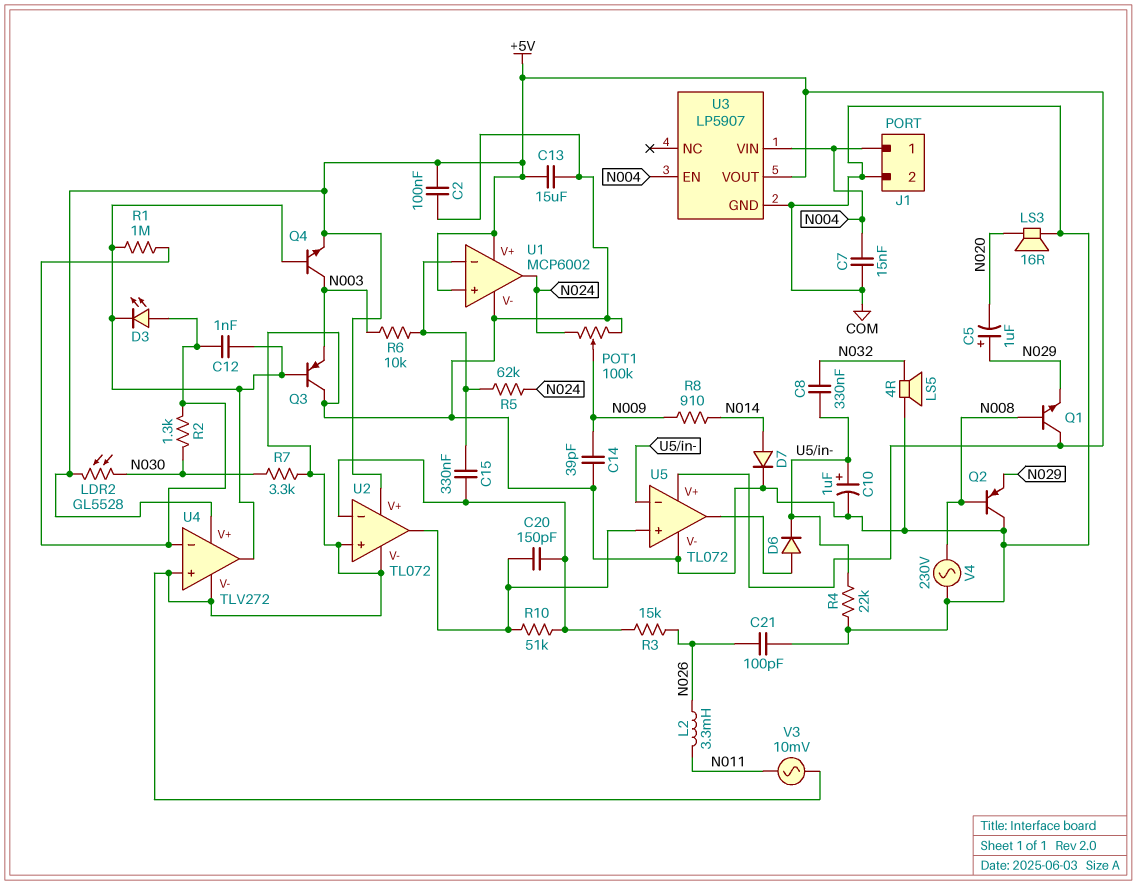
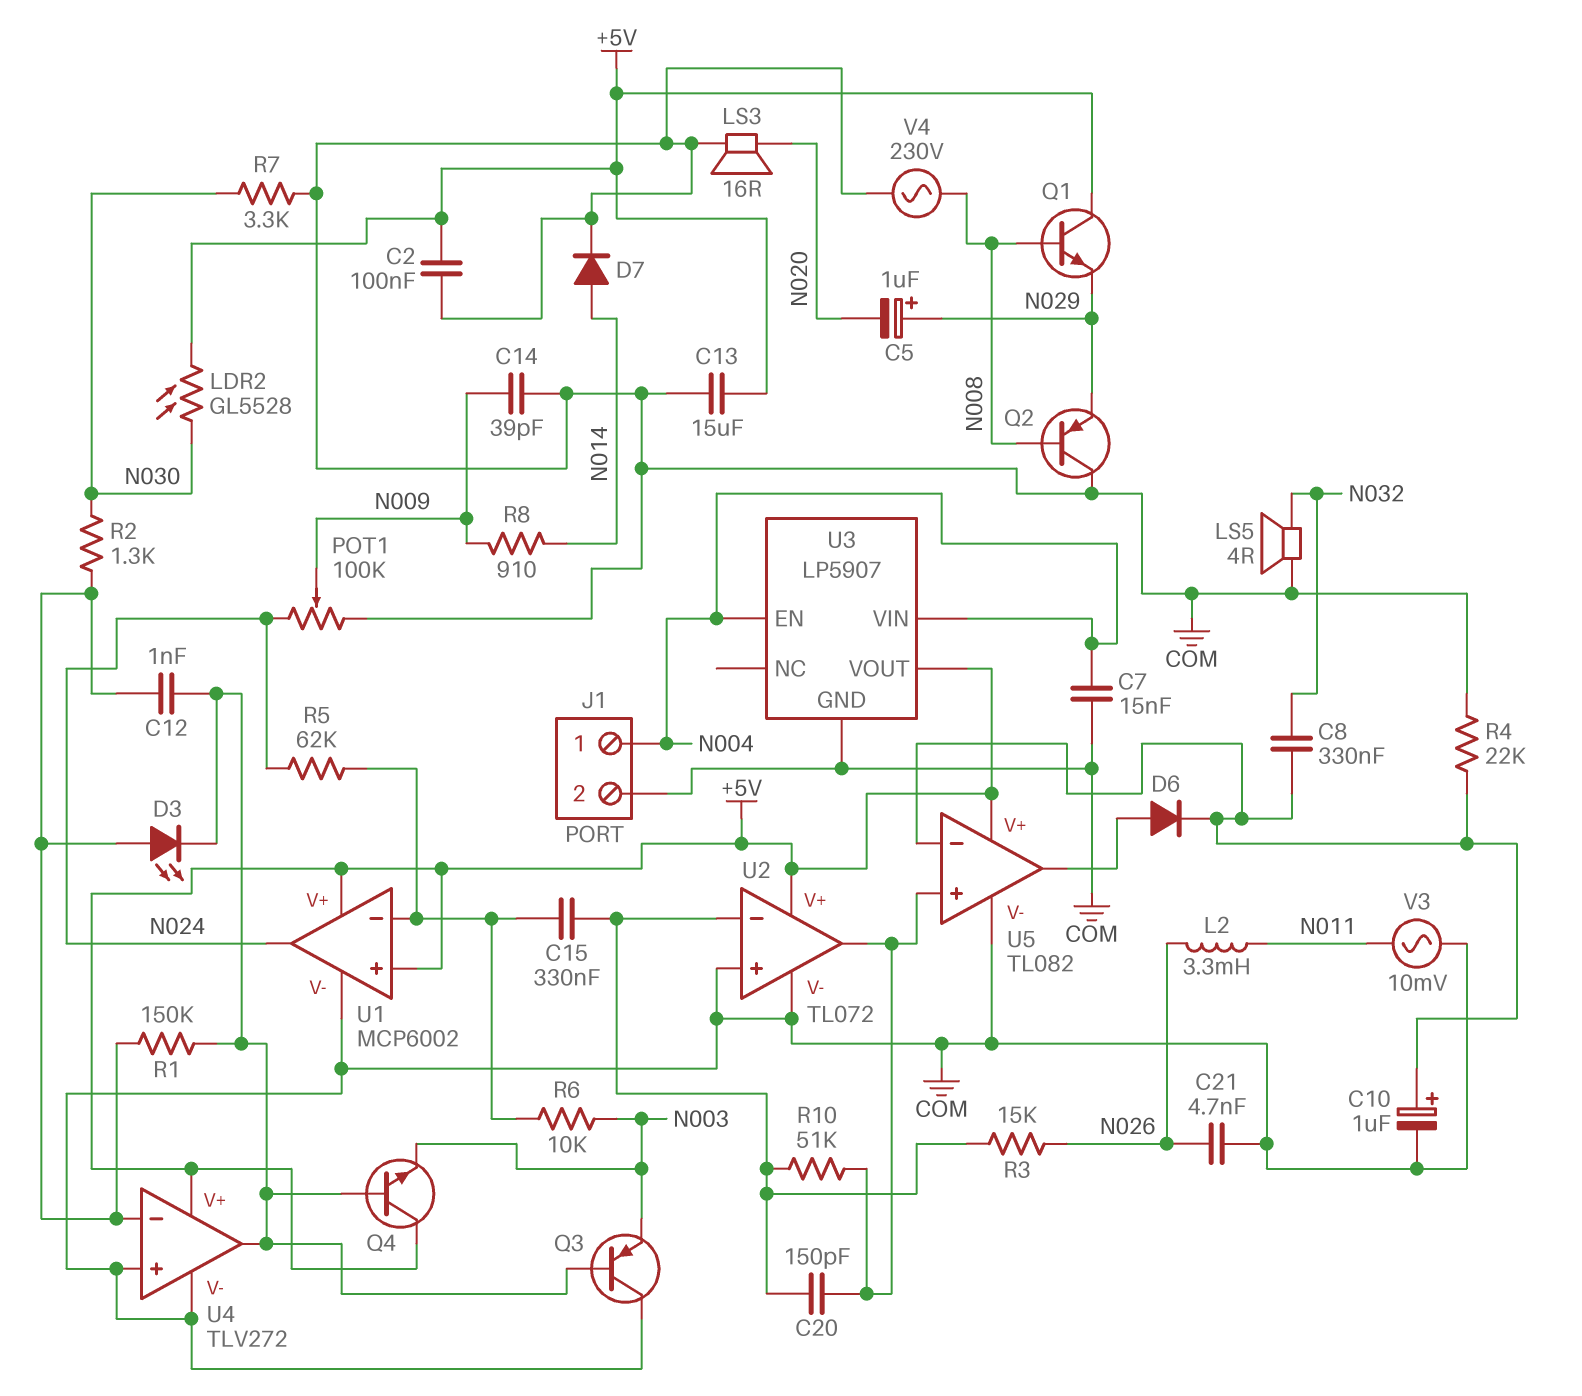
C21: 100pF (COM, N026) -> 4.7nF (COM, N026)
Q4: NPN (B U4/out, C N003, E +5V) -> NPN (B U4/out, C +5V, E N003)
R1: 1M (U4/in-, U4/out) -> 150k (U4/in-, U4/out)
U5: TL072 -> TL082

